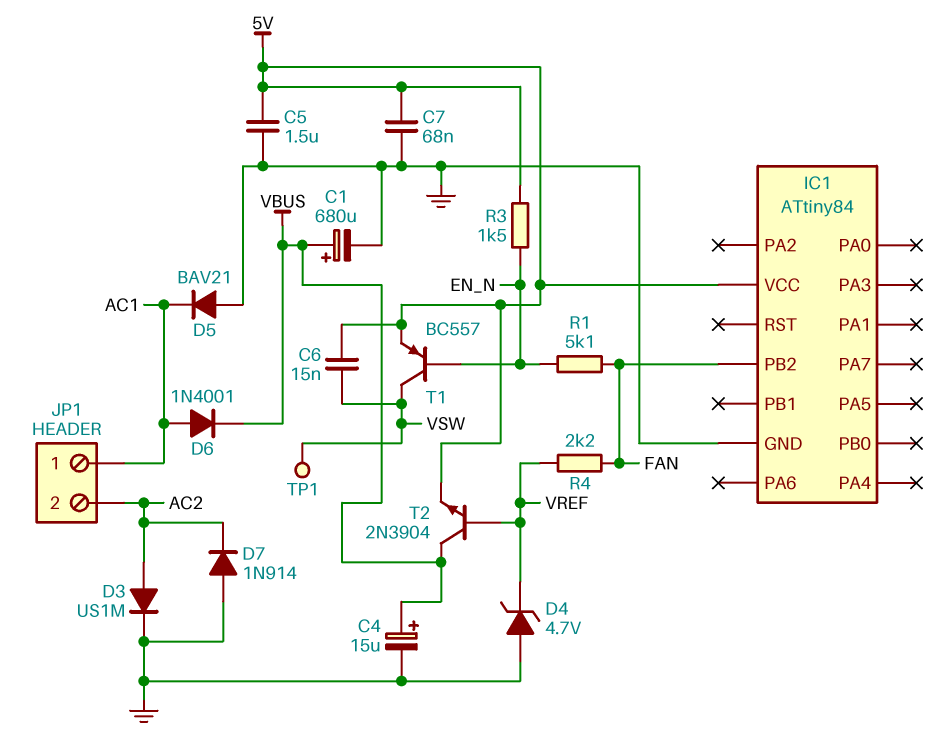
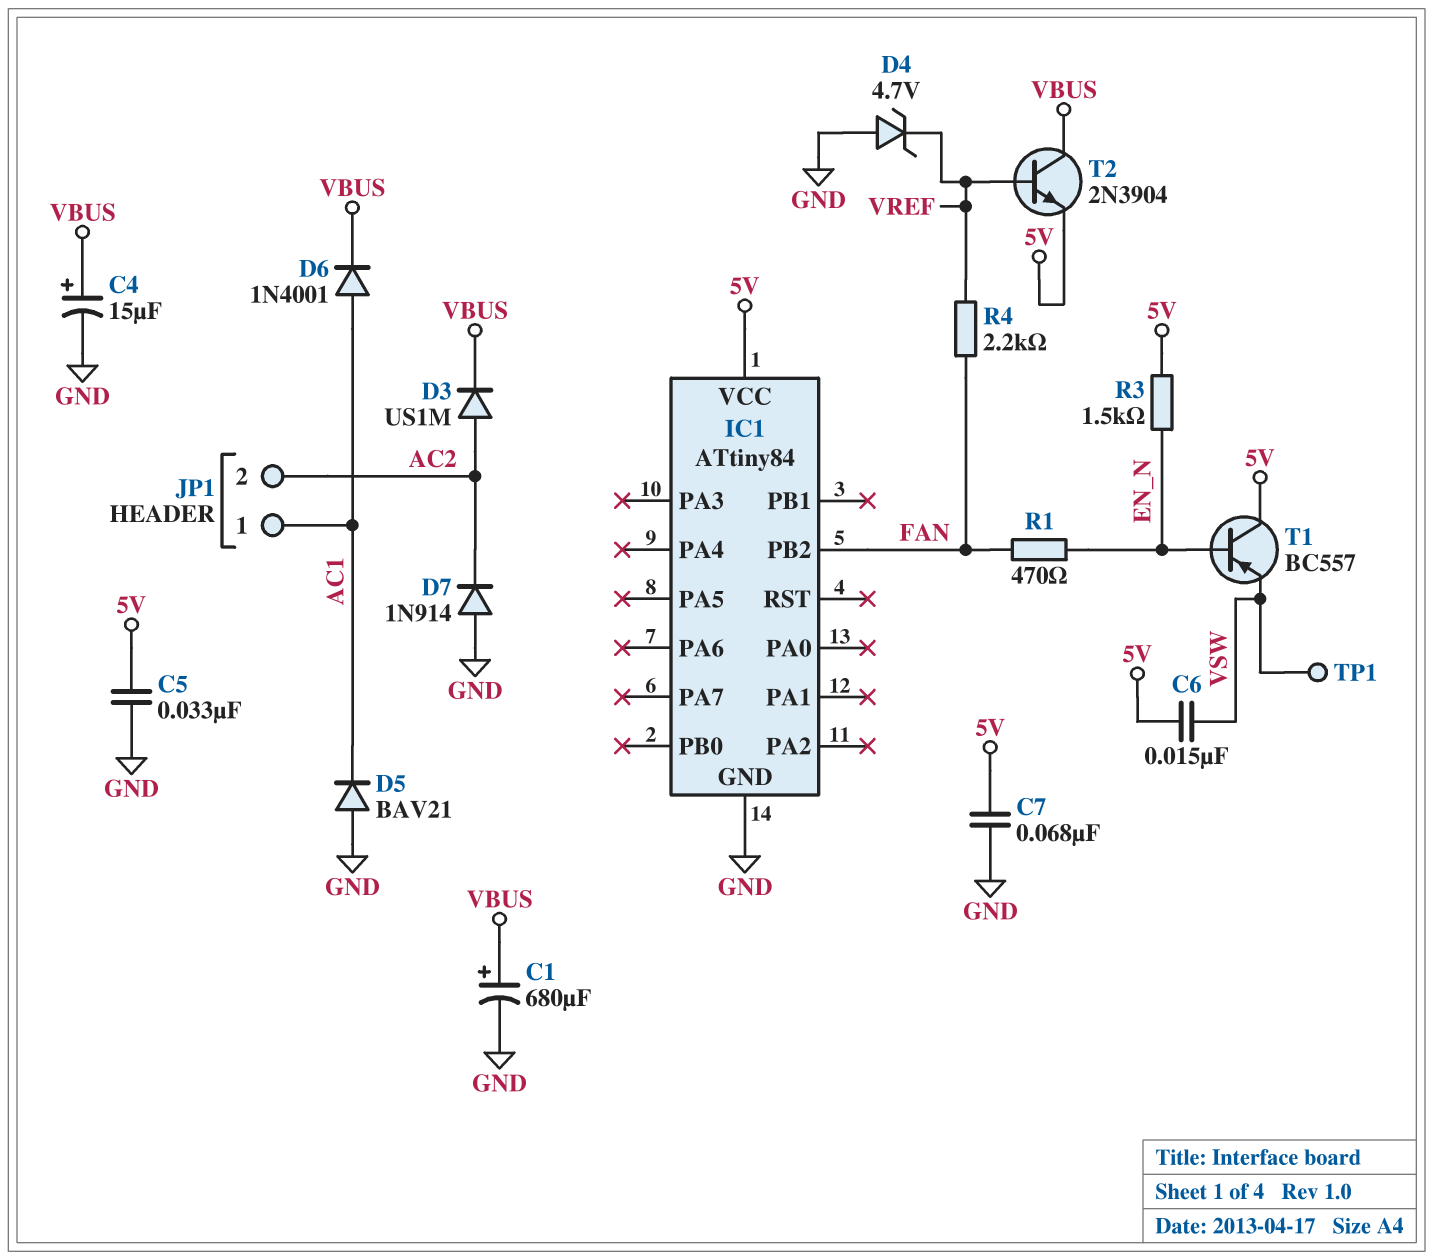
C5: 1.5uF (5V, GND) -> 33nF (5V, GND)
D3: diode US1M (A AC2, K GND) -> diode US1M (A AC2, K VBUS)
R1: 5.1k (EN_N, FAN) -> 470 (EN_N, FAN)
T1: PNP BC557 (B EN_N, C VSW, E 5V) -> PNP BC557 (B EN_N, C 5V, E VSW)

